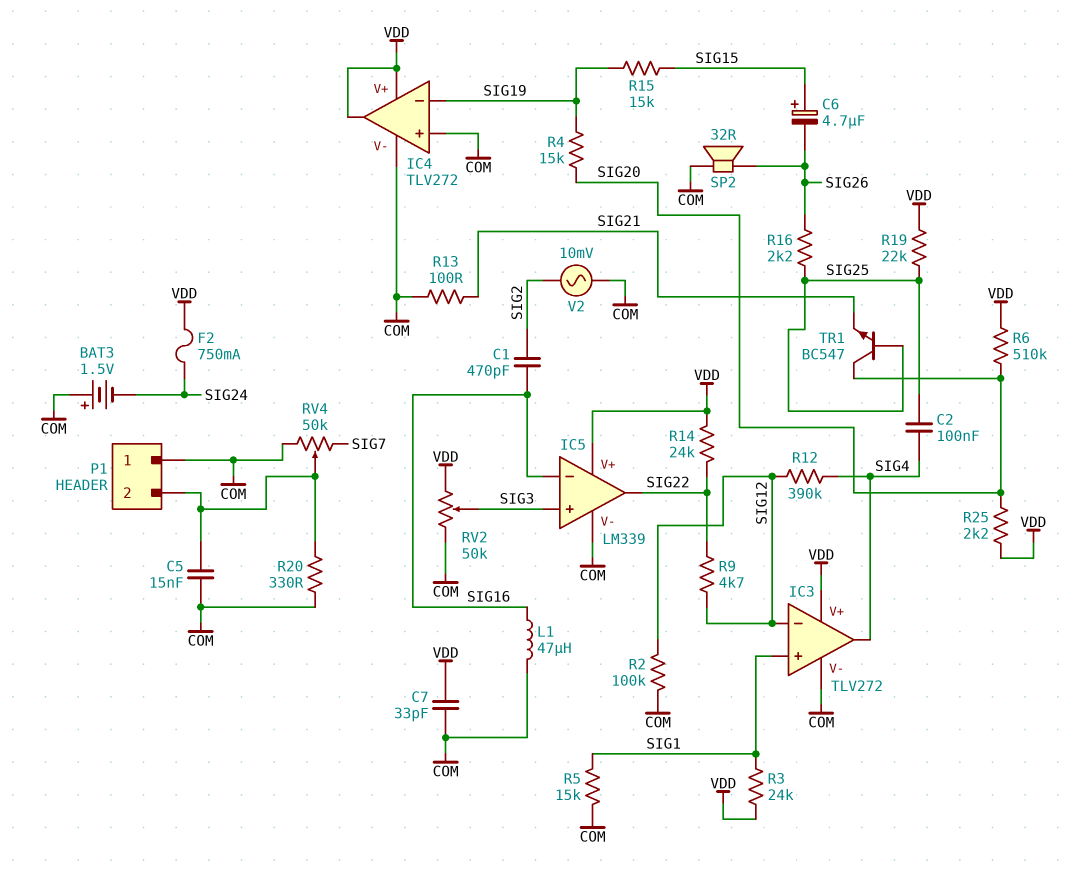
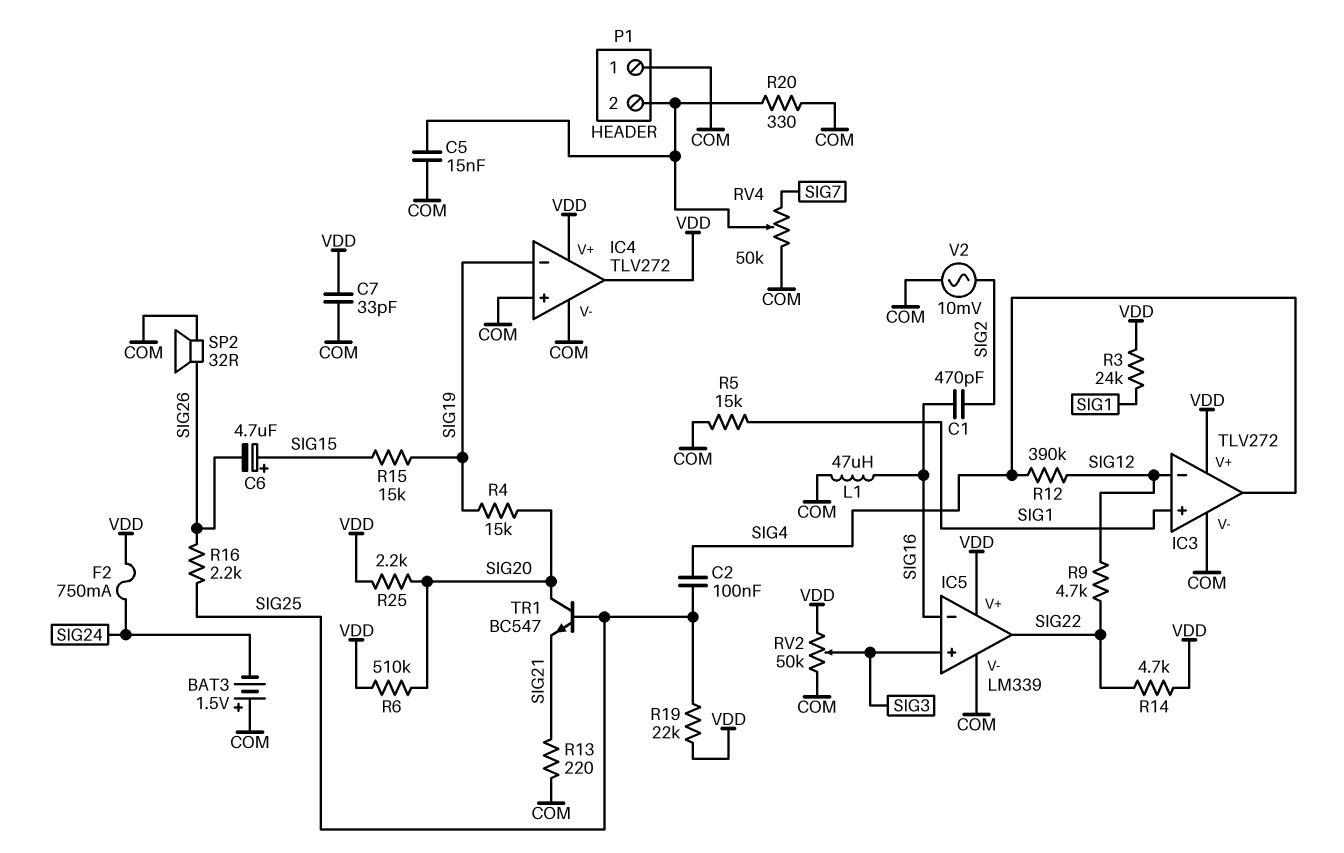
R2: 100k (COM, SIG12) -> none
R13: 100 (COM, SIG21) -> 220 (COM, SIG21)
R14: 24k (SIG22, VDD) -> 4.7k (SIG22, VDD)

